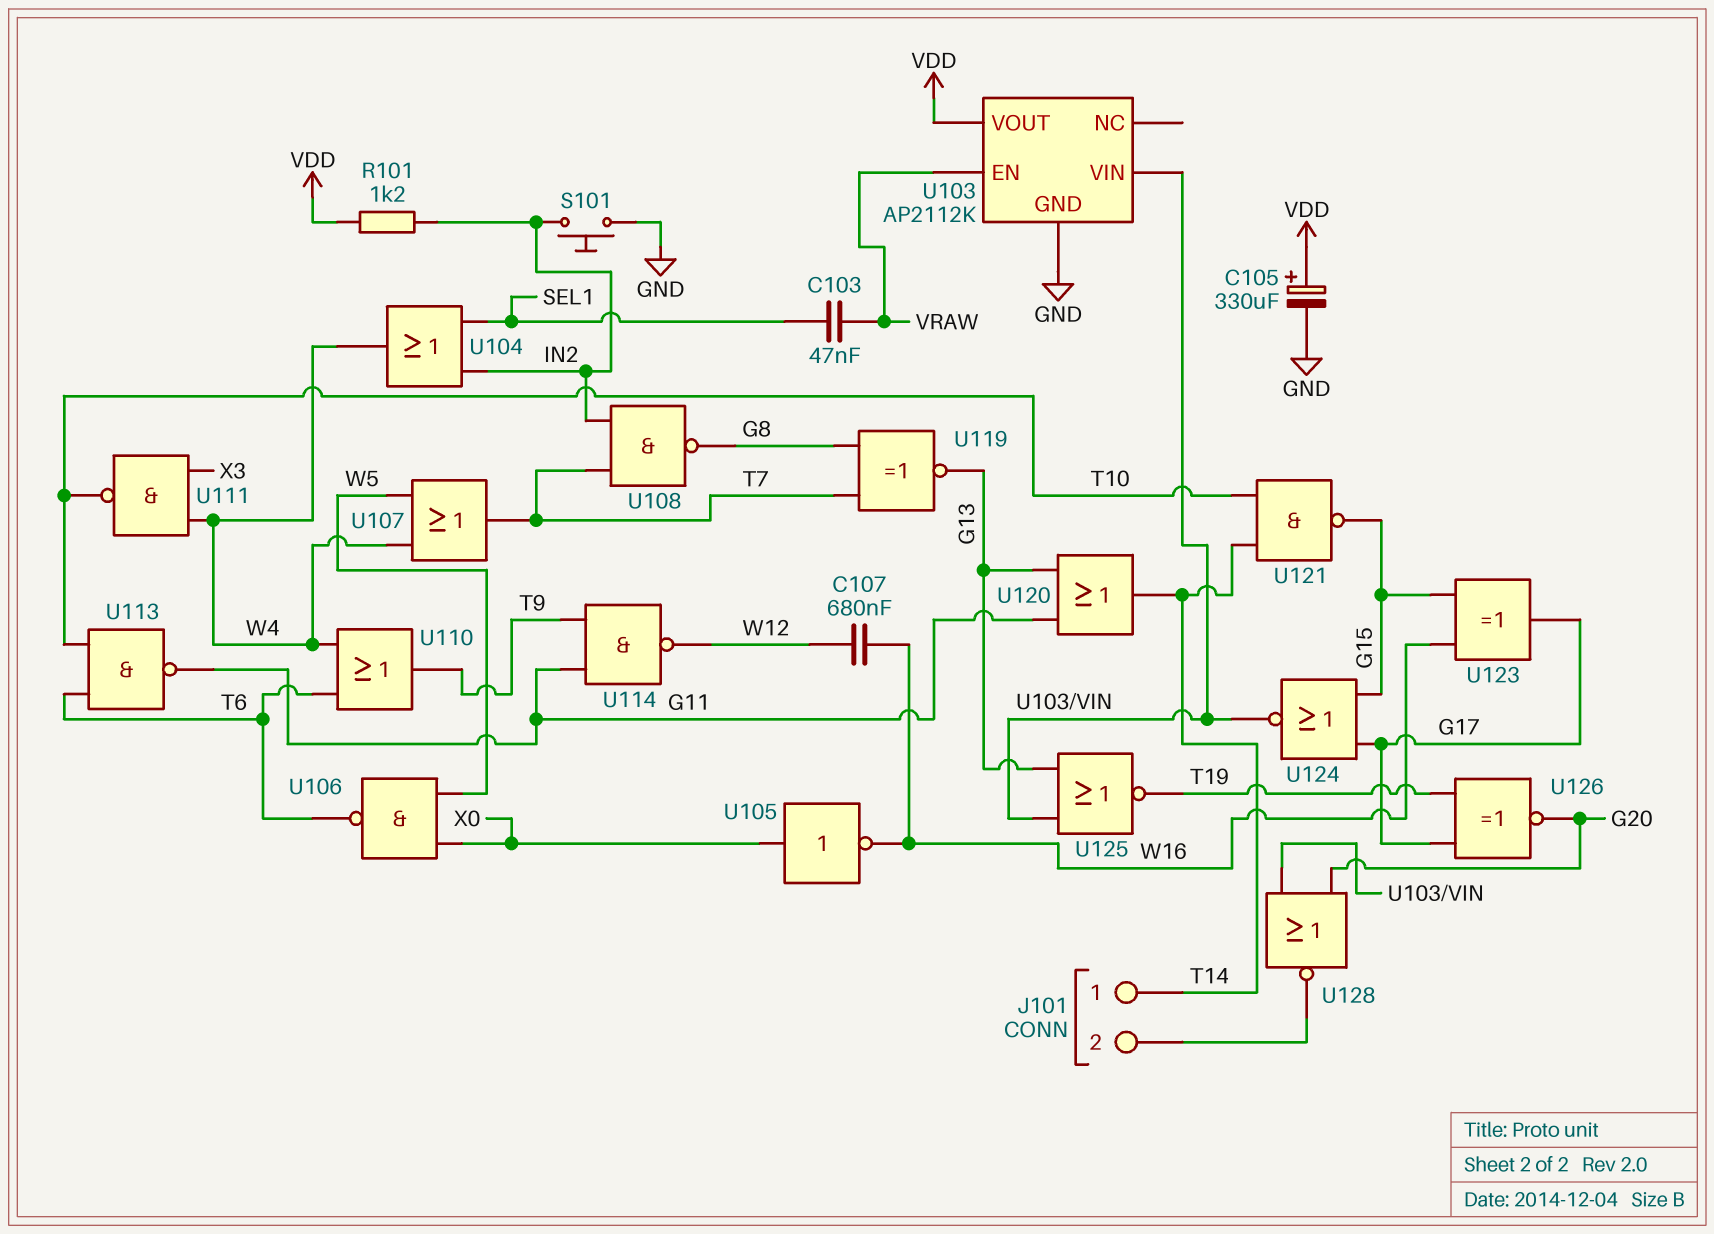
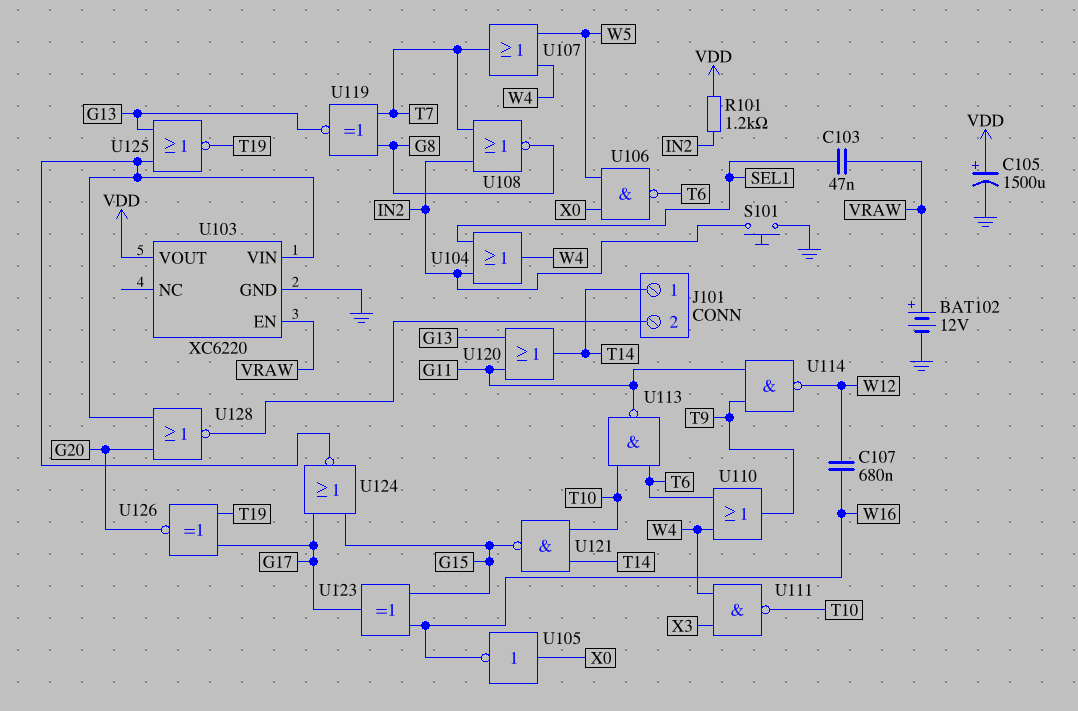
BAT102: none -> 12V (plus VRAW, minus GND)
C105: 330uF (plus VDD, minus GND) -> 1500uF (plus VDD, minus GND)
U103: AP2112K -> XC6220
U108: NAND (in IN2, in T7, out G8) -> NOR (in IN2, in T7, out G8)

